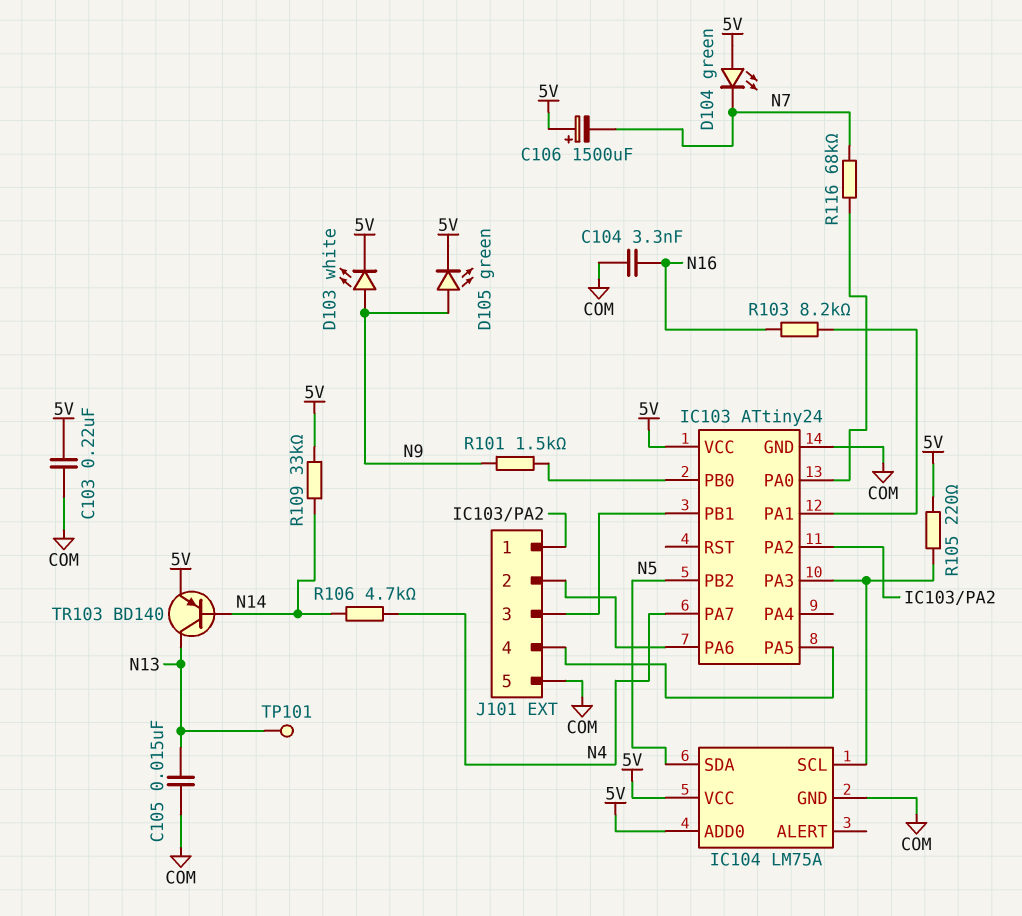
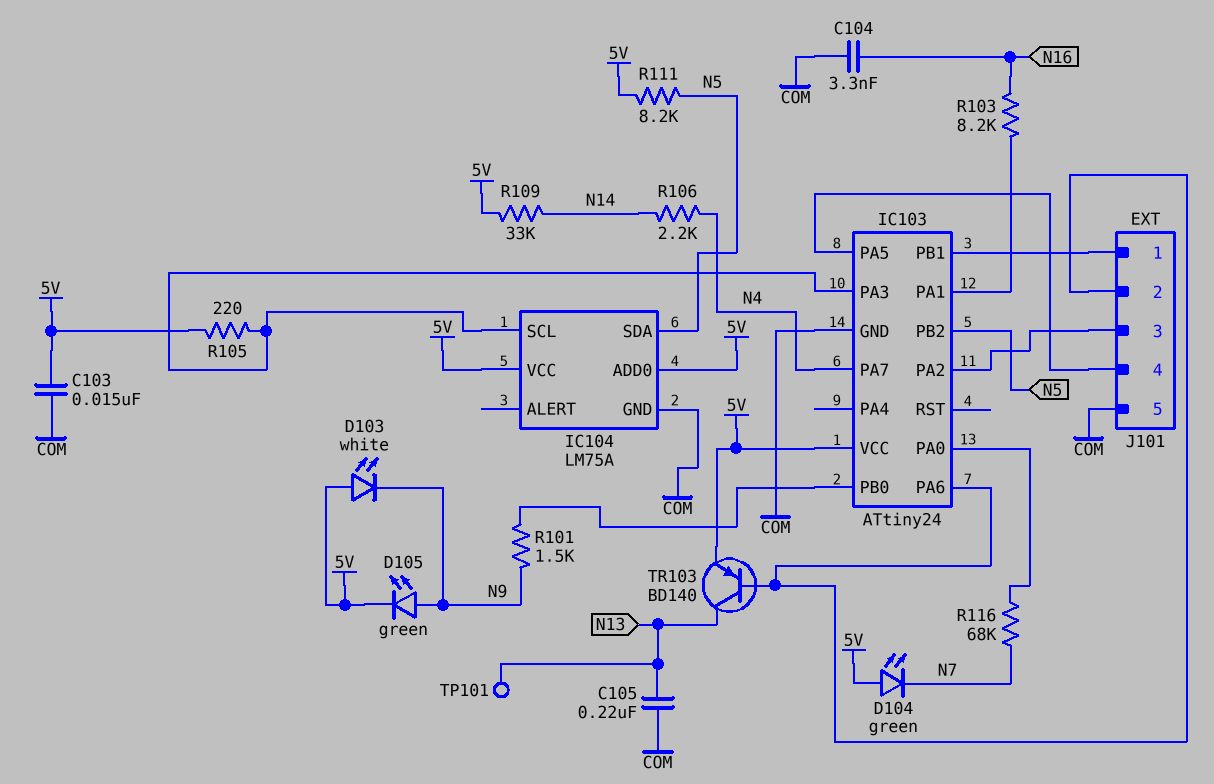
C103: 220nF (5V, COM) -> 15nF (5V, COM)
C105: 15nF (COM, N13) -> 220nF (COM, N13)
C106: 1500uF (plus 5V, minus N7) -> none
D103: LED white (A N9, K 5V) -> LED white (A 5V, K N9)
J101 pin 1: IC103/PA2 -> IC103/PB1
J101 pin 3: IC103/PB1 -> IC103/PA2
R106: 4.7k (N4, N14) -> 2.2k (N4, N14)
R111: none -> 8.2k (5V, N5)
TR103: PNP BD140 (B N14, C N13, E 5V) -> PNP BD140 (B IC103/PA6, C N13, E 5V)

